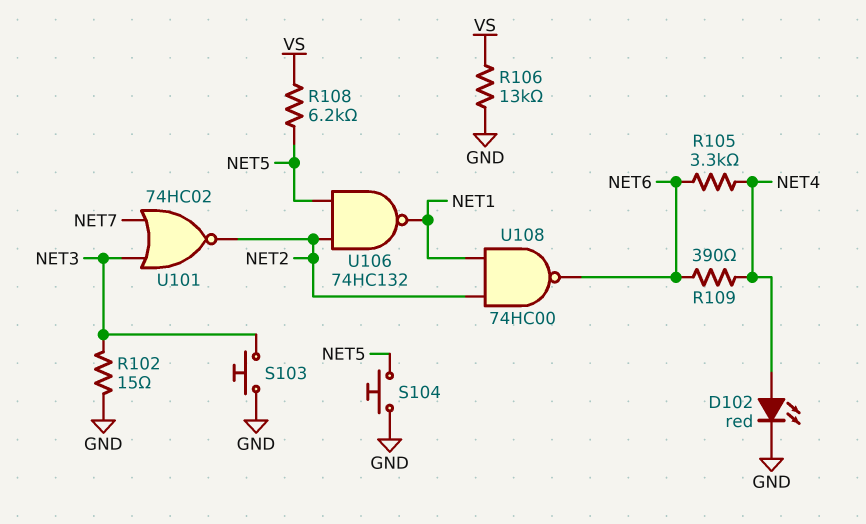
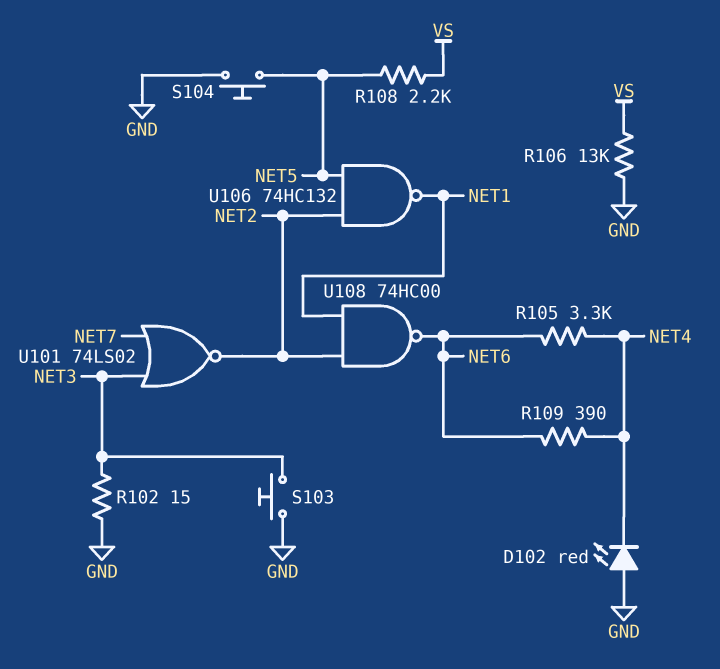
D102: LED red (A NET4, K GND) -> LED red (A GND, K NET4)
R108: 6.2k (NET5, VS) -> 2.2k (NET5, VS)
U101: NOR 74HC02 (in NET3, in NET7, out NET2) -> NOR 74LS02 (in NET3, in NET7, out NET2)

